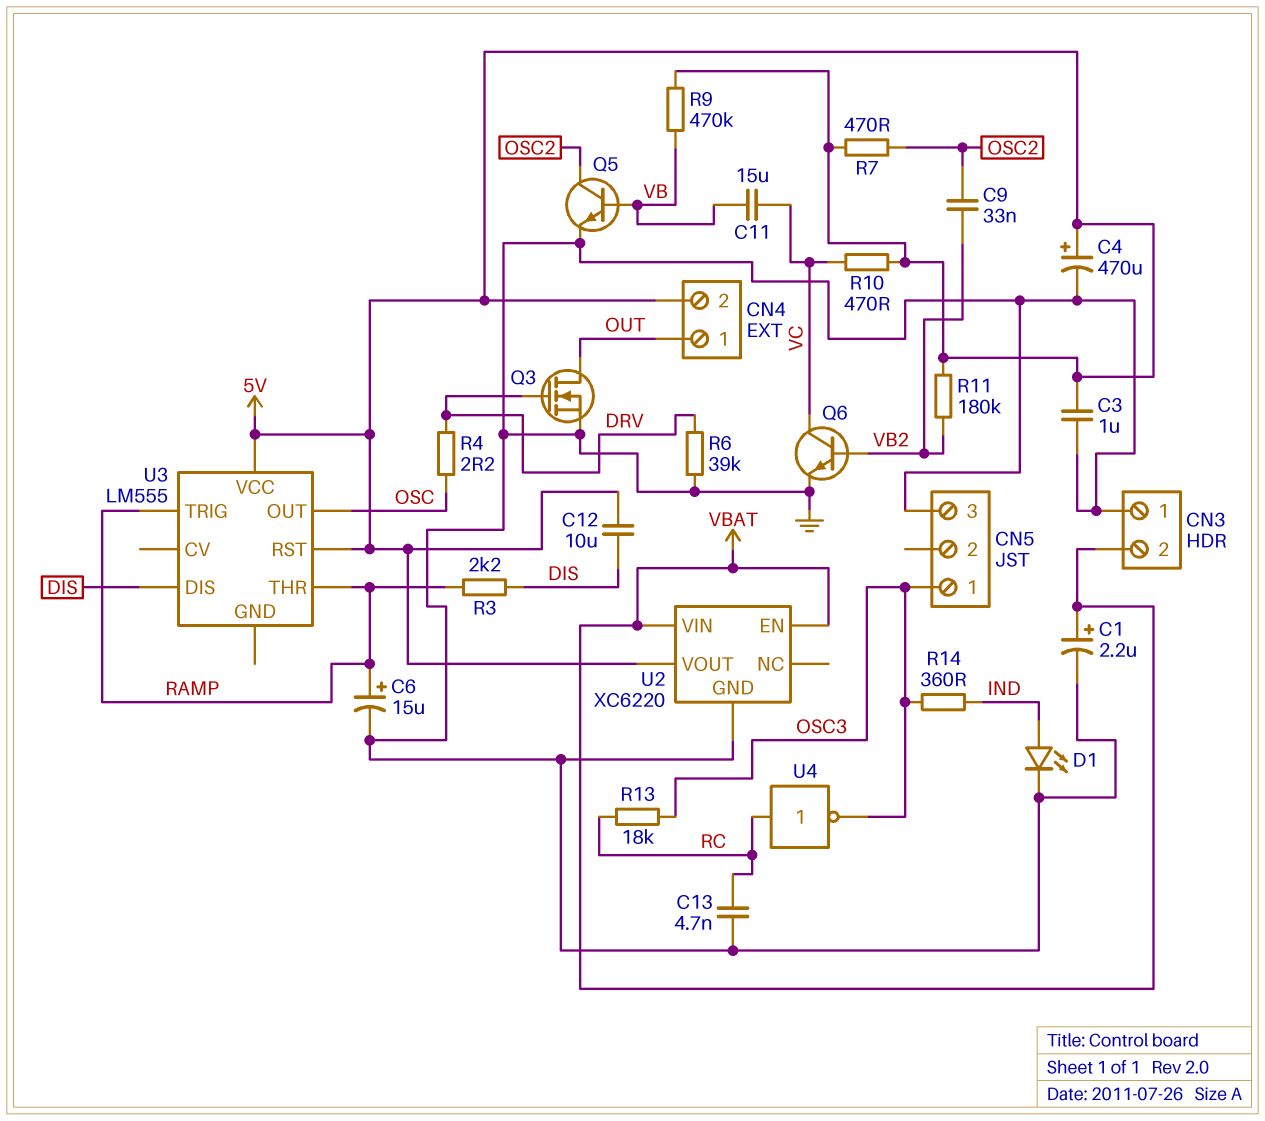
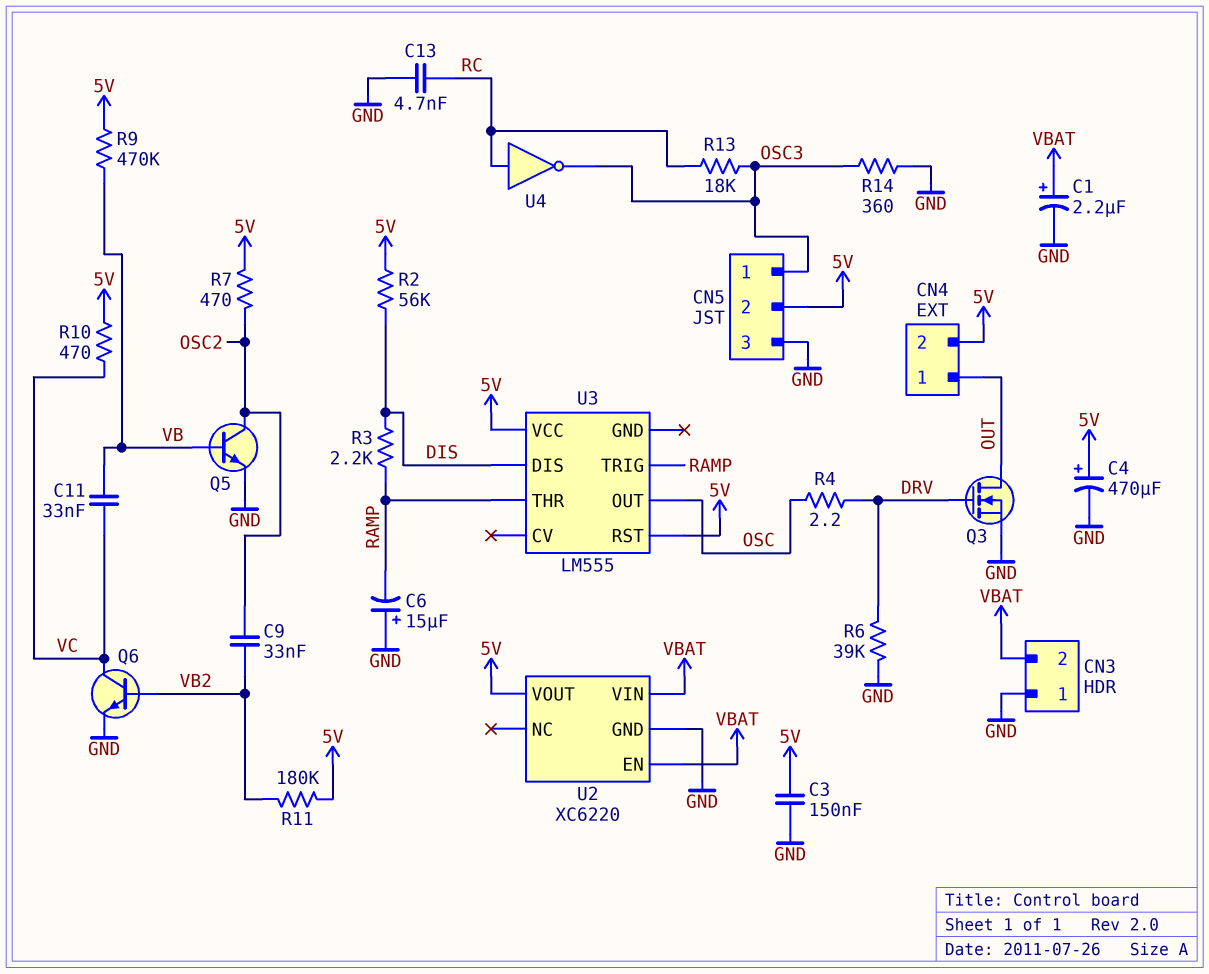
C3: 1uF (5V, GND) -> 150nF (5V, GND)
C6: 15uF (plus RAMP, minus GND) -> 15uF (plus GND, minus RAMP)
C11: 15uF (VB, VC) -> 33nF (VB, VC)
C12: 10uF (5V, DIS) -> none
CN5 pin 2: none -> 5V
D1: LED (A IND, K GND) -> none
R2: none -> 56k (5V, DIS)
R14: 360 (IND, OSC3) -> 360 (GND, OSC3)

